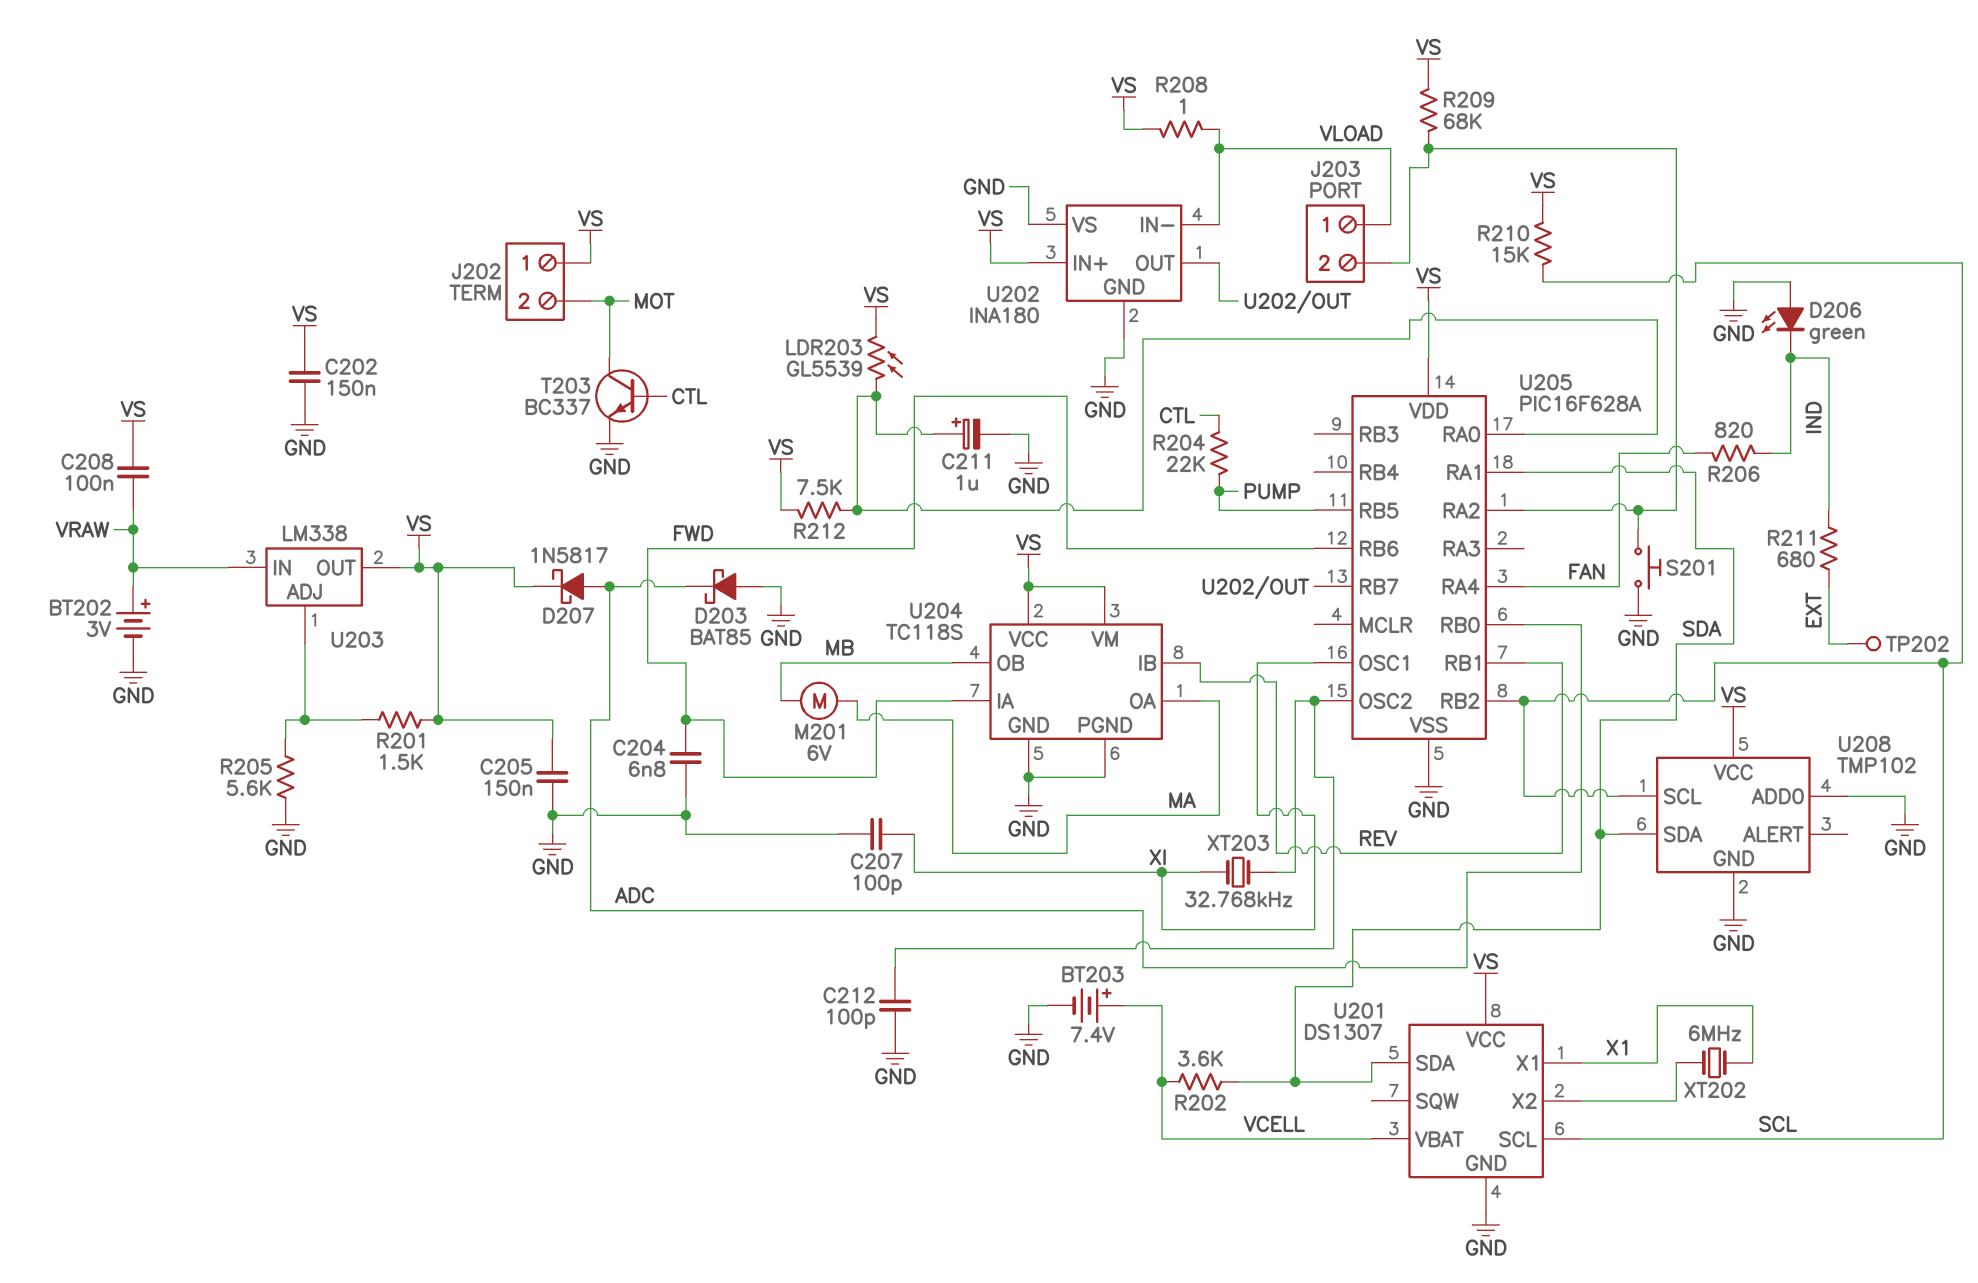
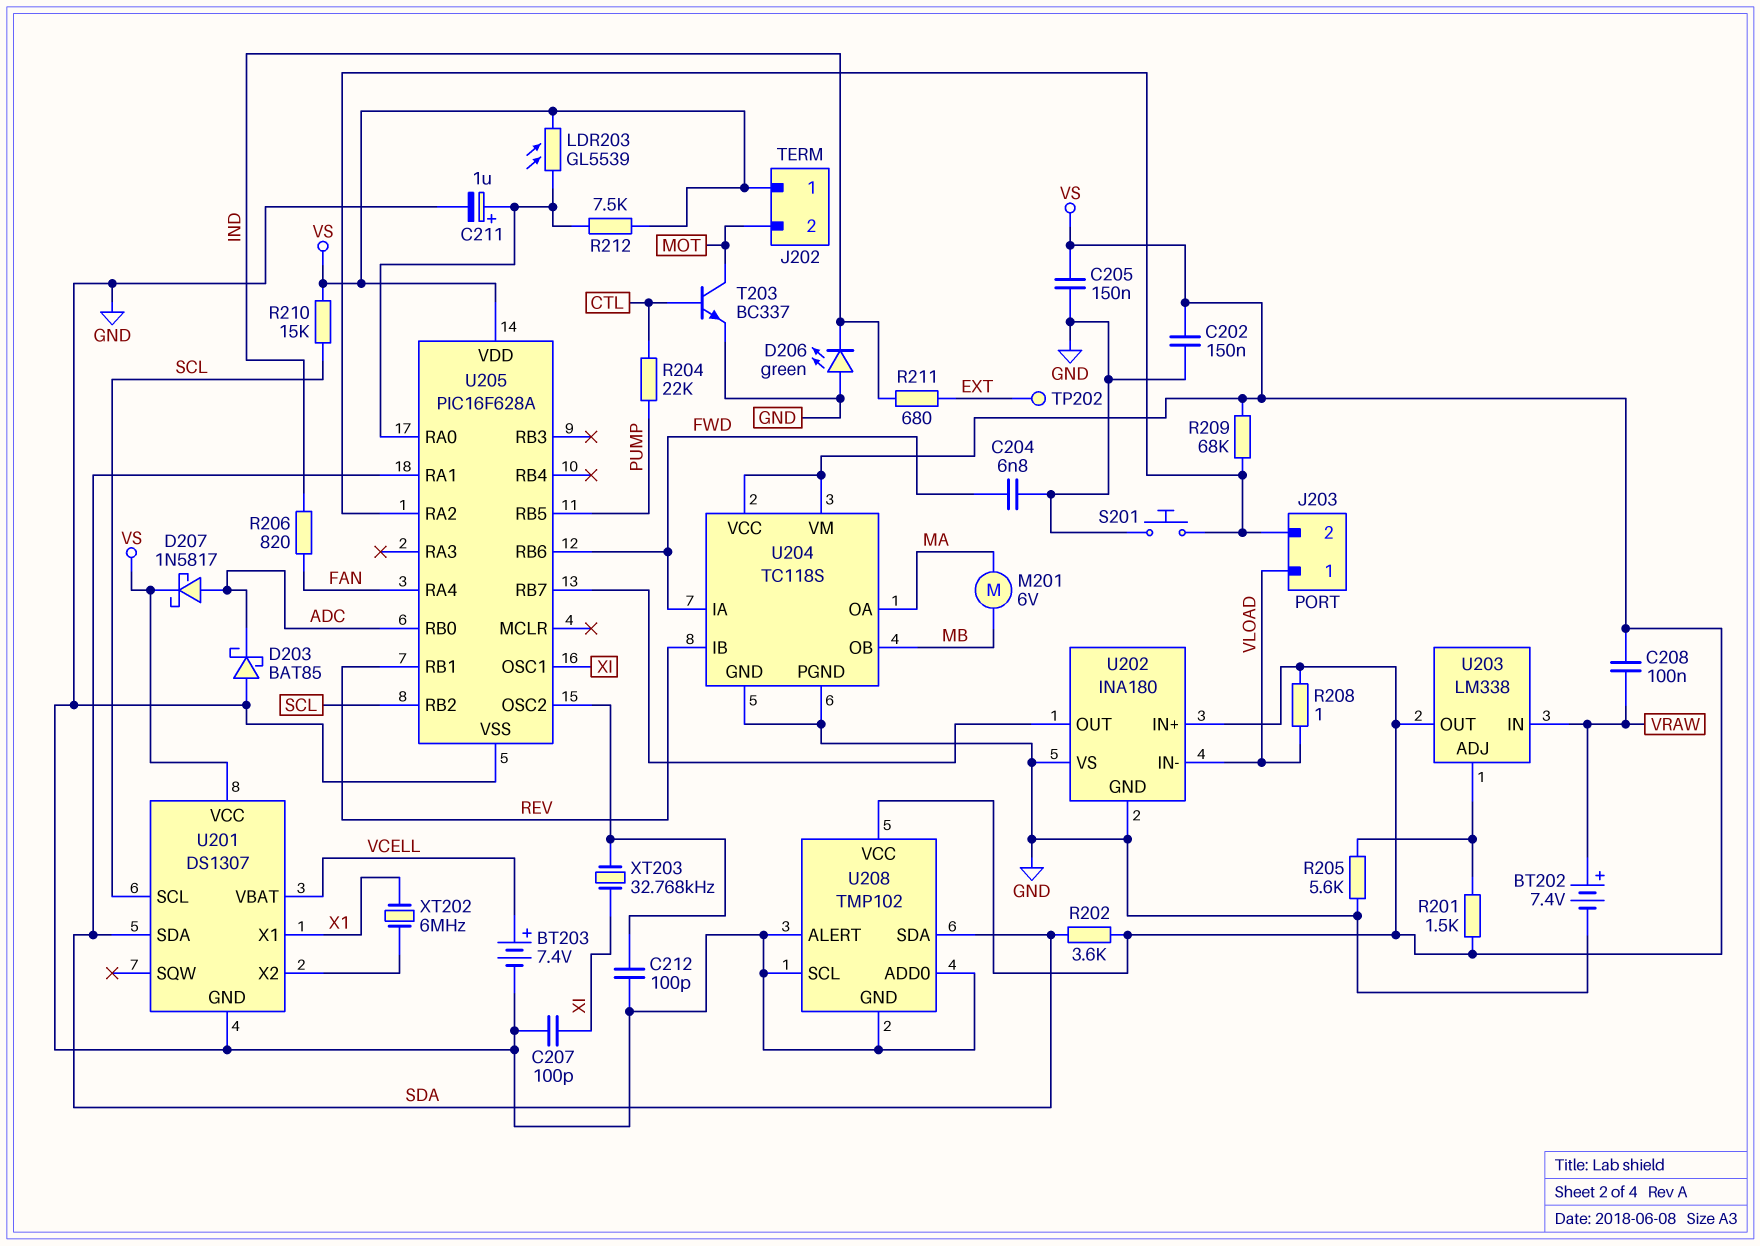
BT202: 3V (plus VRAW, minus GND) -> 7.4V (plus VRAW, minus GND)
R202: 3.6k (SDA, VCELL) -> 3.6k (SDA, VS)
U208 pin ALERT: none -> GND
U208 pin SCL: SCL -> GND

